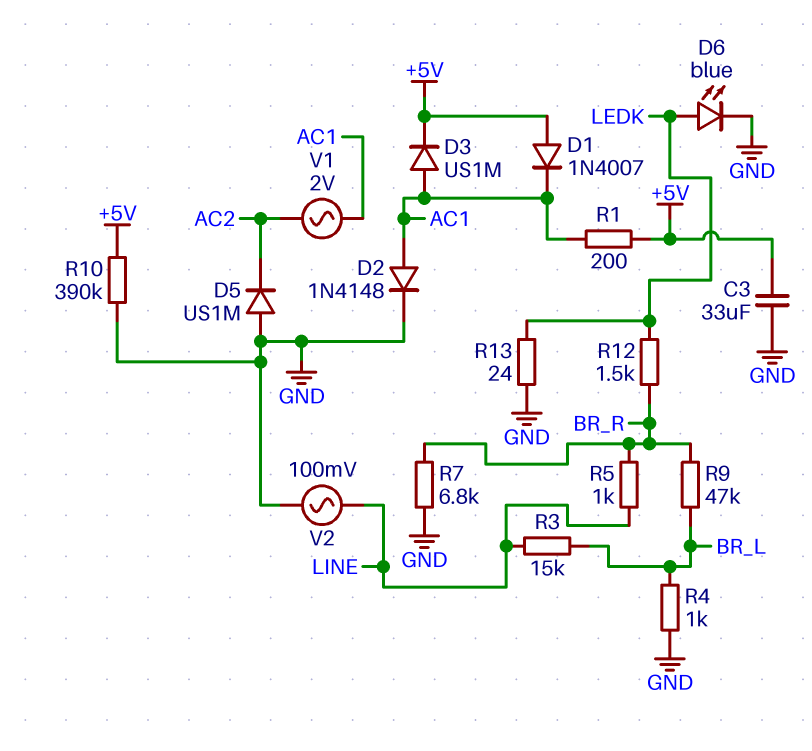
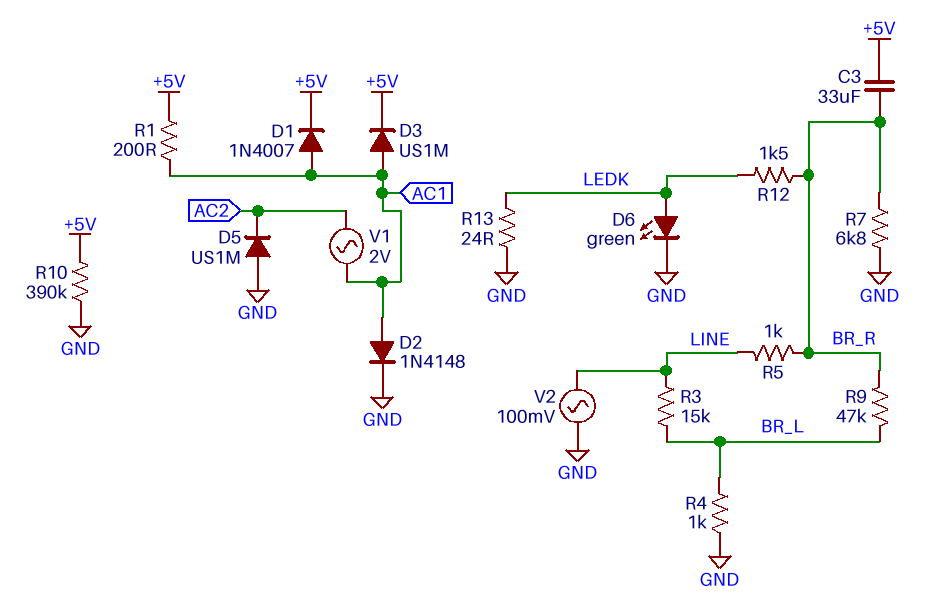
C3: 33uF (+5V, GND) -> 33uF (+5V, BR_R)
D1: diode 1N4007 (A +5V, K AC1) -> diode 1N4007 (A AC1, K +5V)
D6: LED blue (A LEDK, K GND) -> LED green (A LEDK, K GND)

